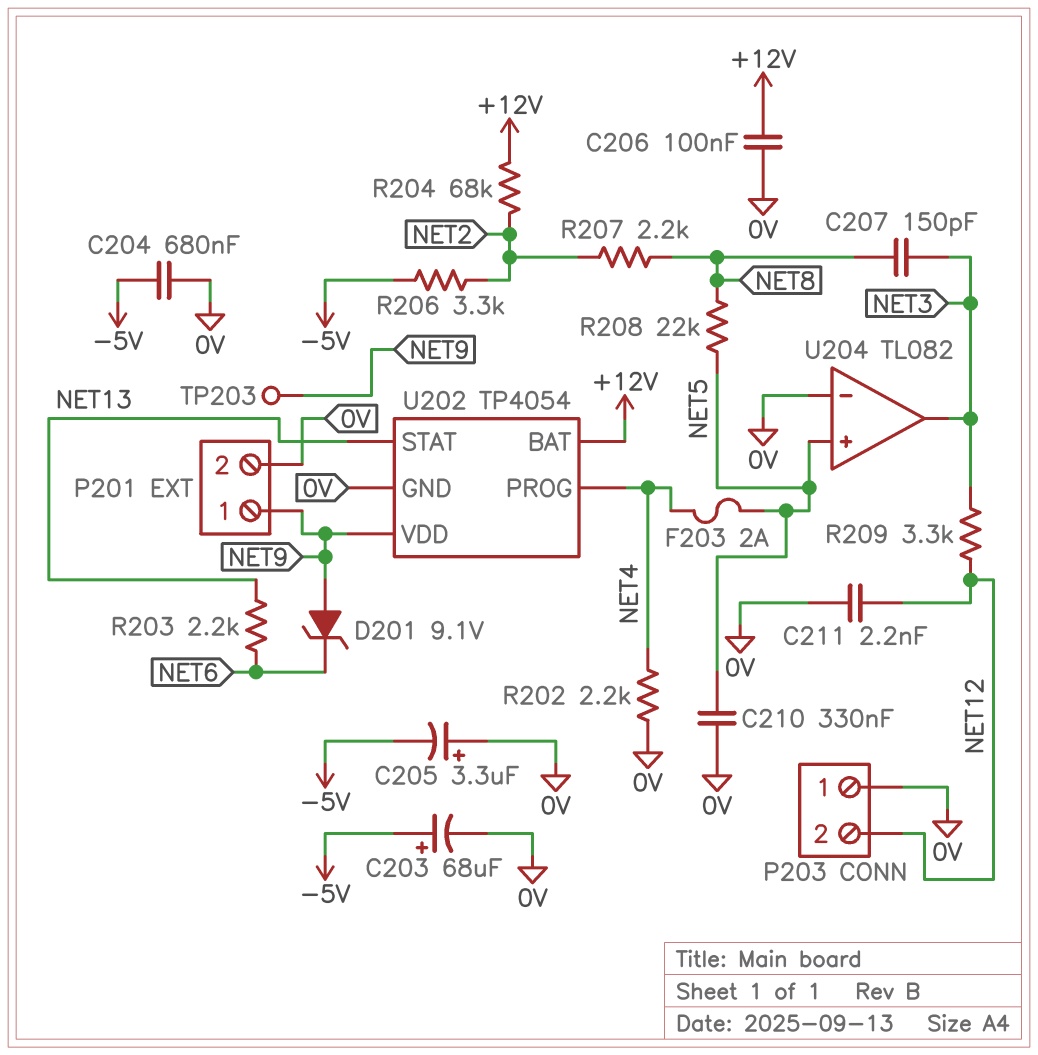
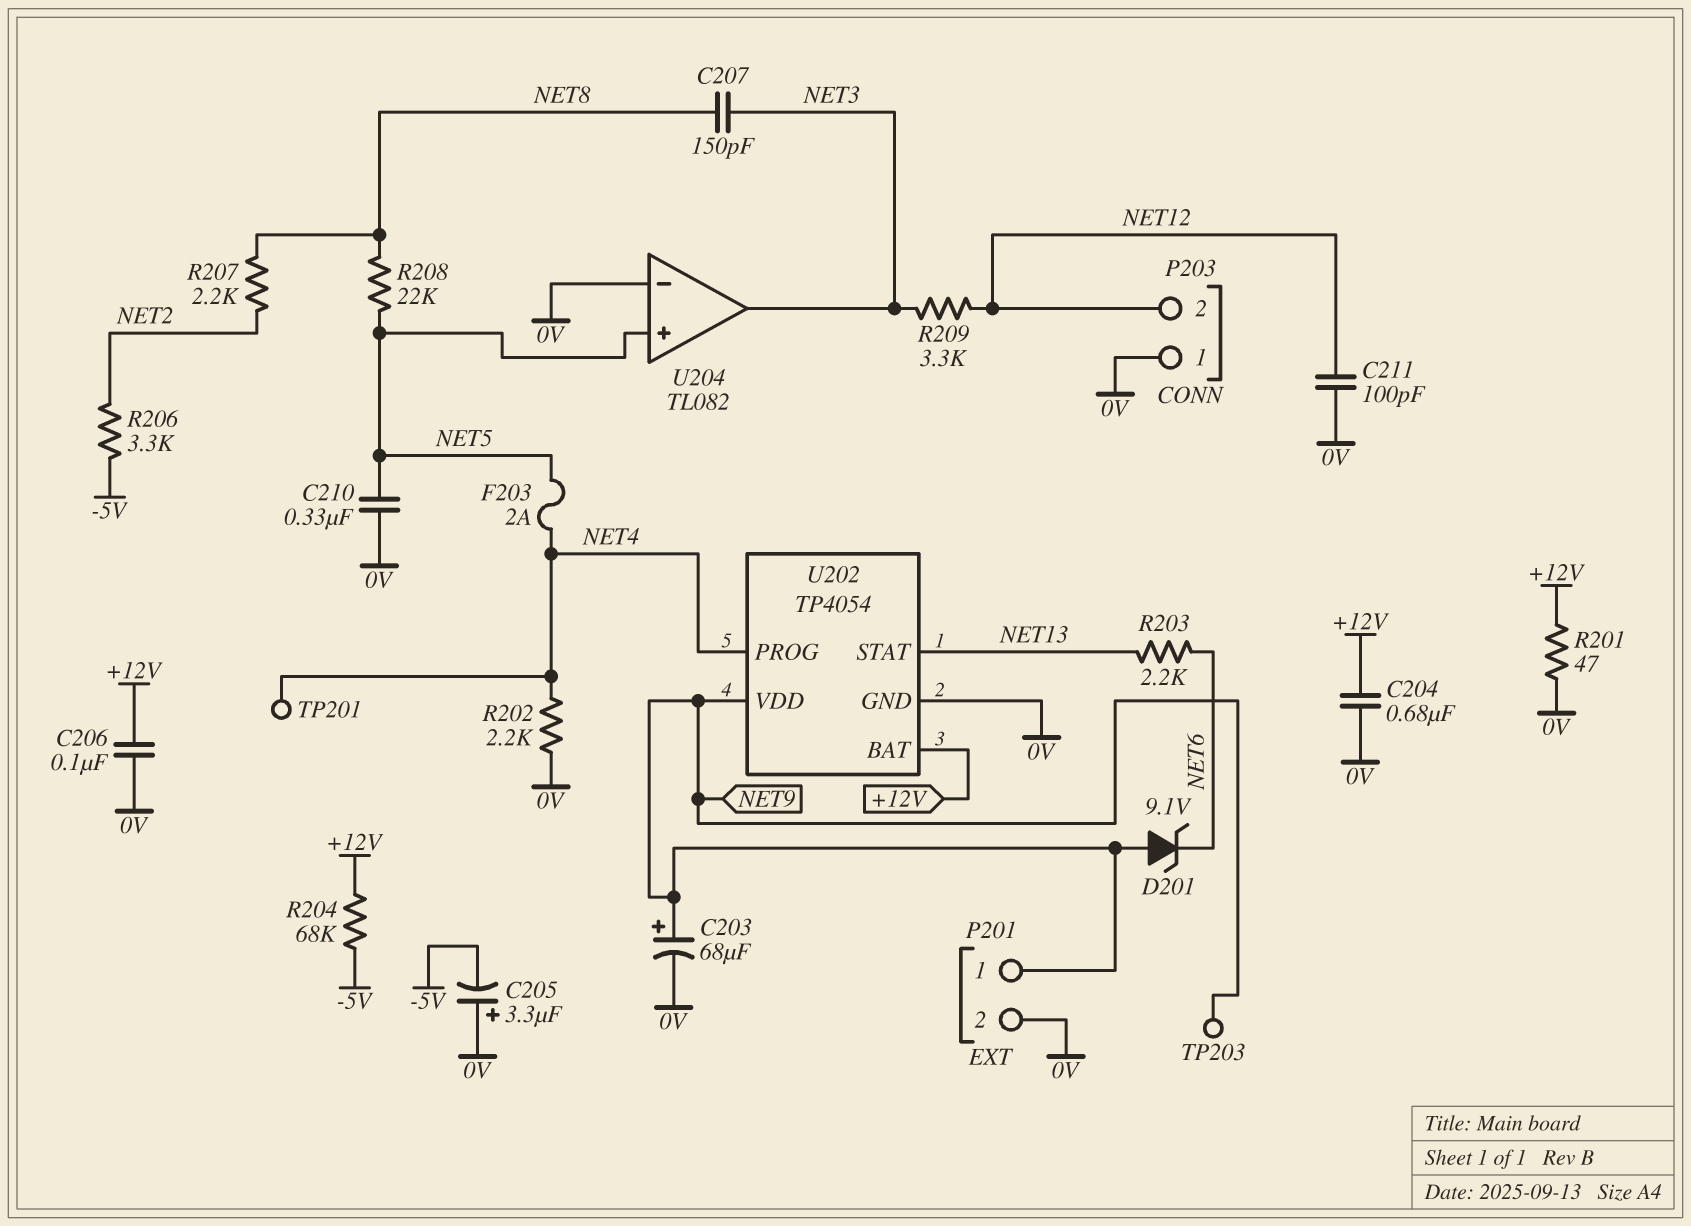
C203: 68uF (plus -5V, minus 0V) -> 68uF (plus NET9, minus 0V)
C204: 680nF (-5V, 0V) -> 680nF (+12V, 0V)
C211: 2.2nF (0V, NET12) -> 100pF (0V, NET12)
R201: none -> 47 (+12V, 0V)
R204: 68k (+12V, NET2) -> 68k (+12V, -5V)
TP201: none -> test point (NET4)

